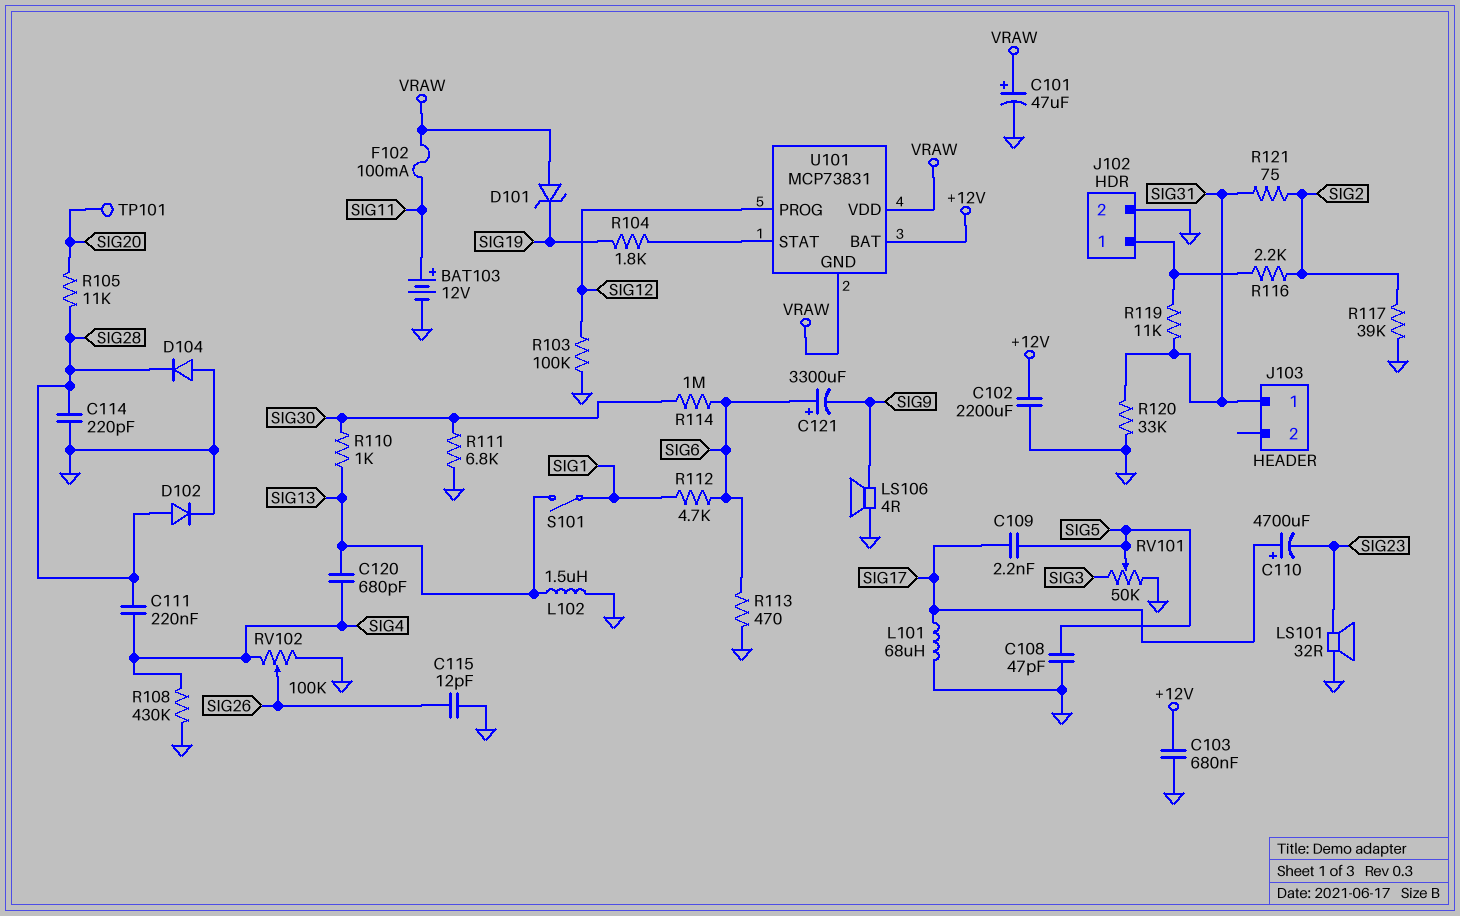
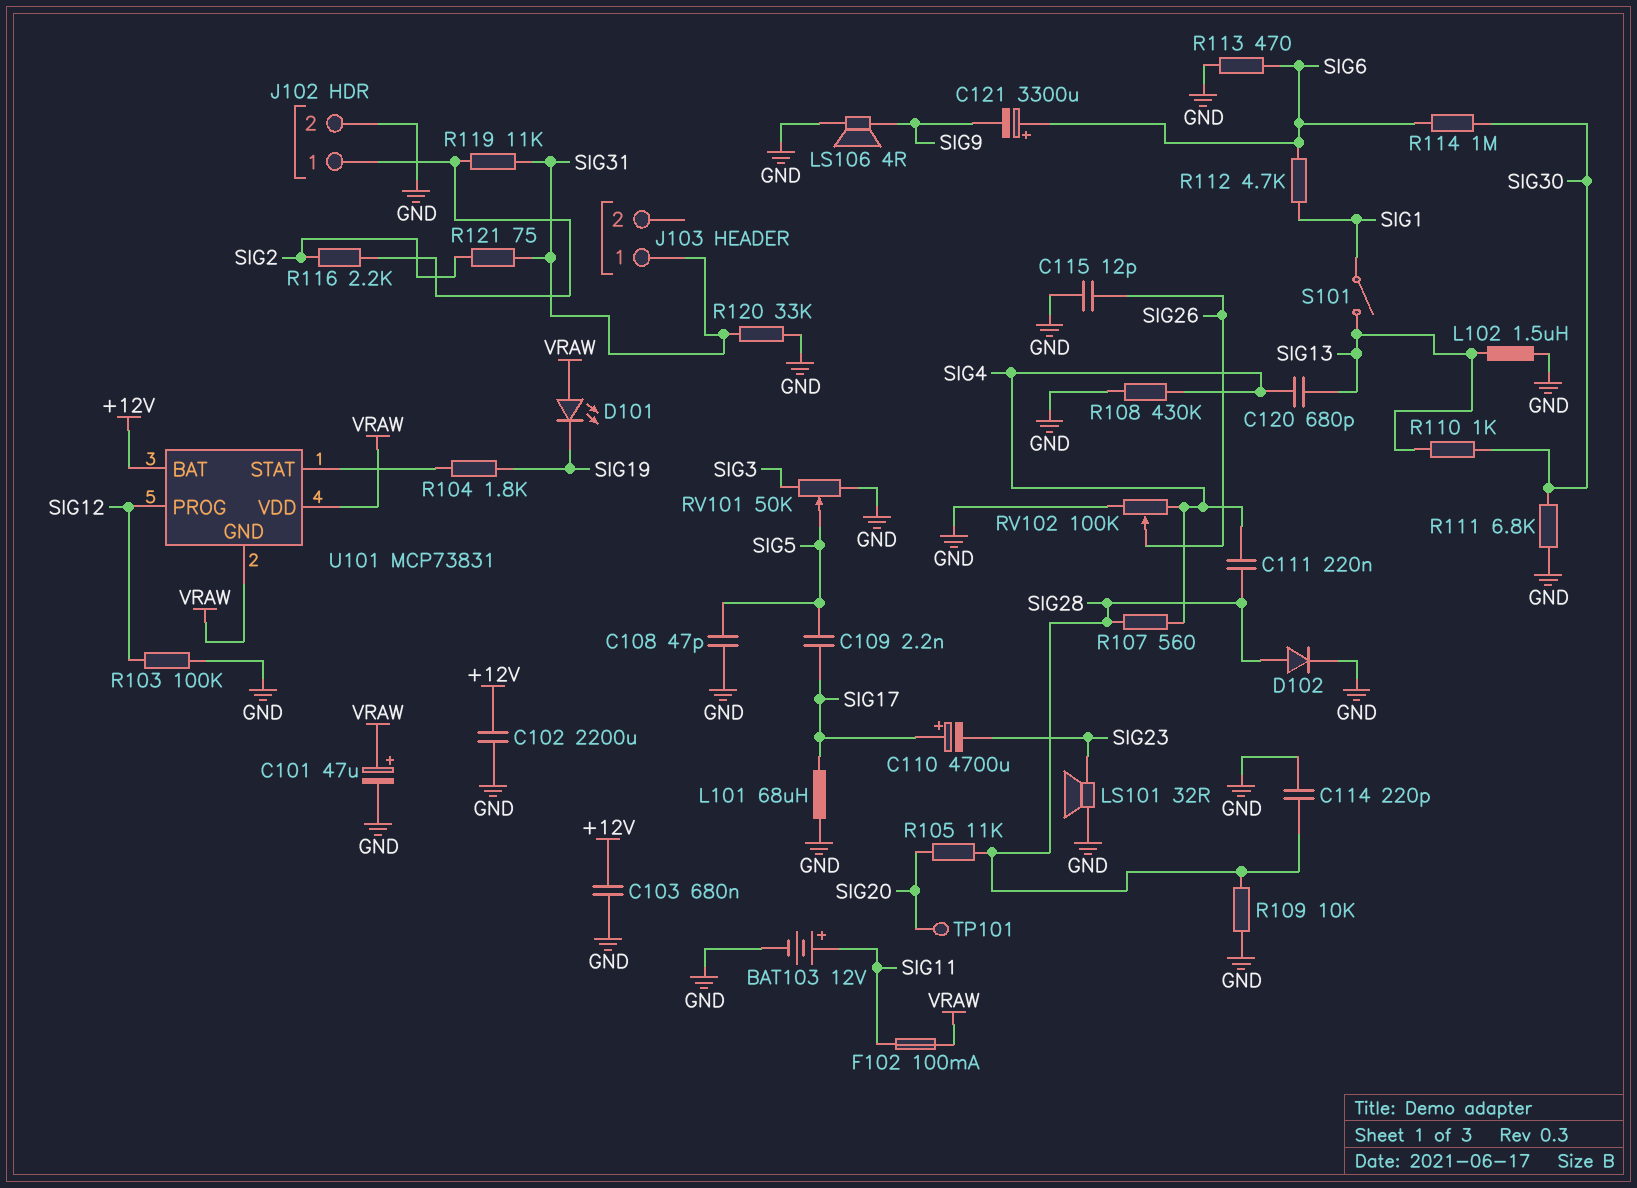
D101: zener (A VRAW, K SIG19) -> LED (A VRAW, K SIG19)
D104: diode (A GND, K SIG28) -> none
R107: none -> 560 (SIG4, SIG28)
R109: none -> 10k (GND, SIG28)
R117: 39k (GND, SIG2) -> none

